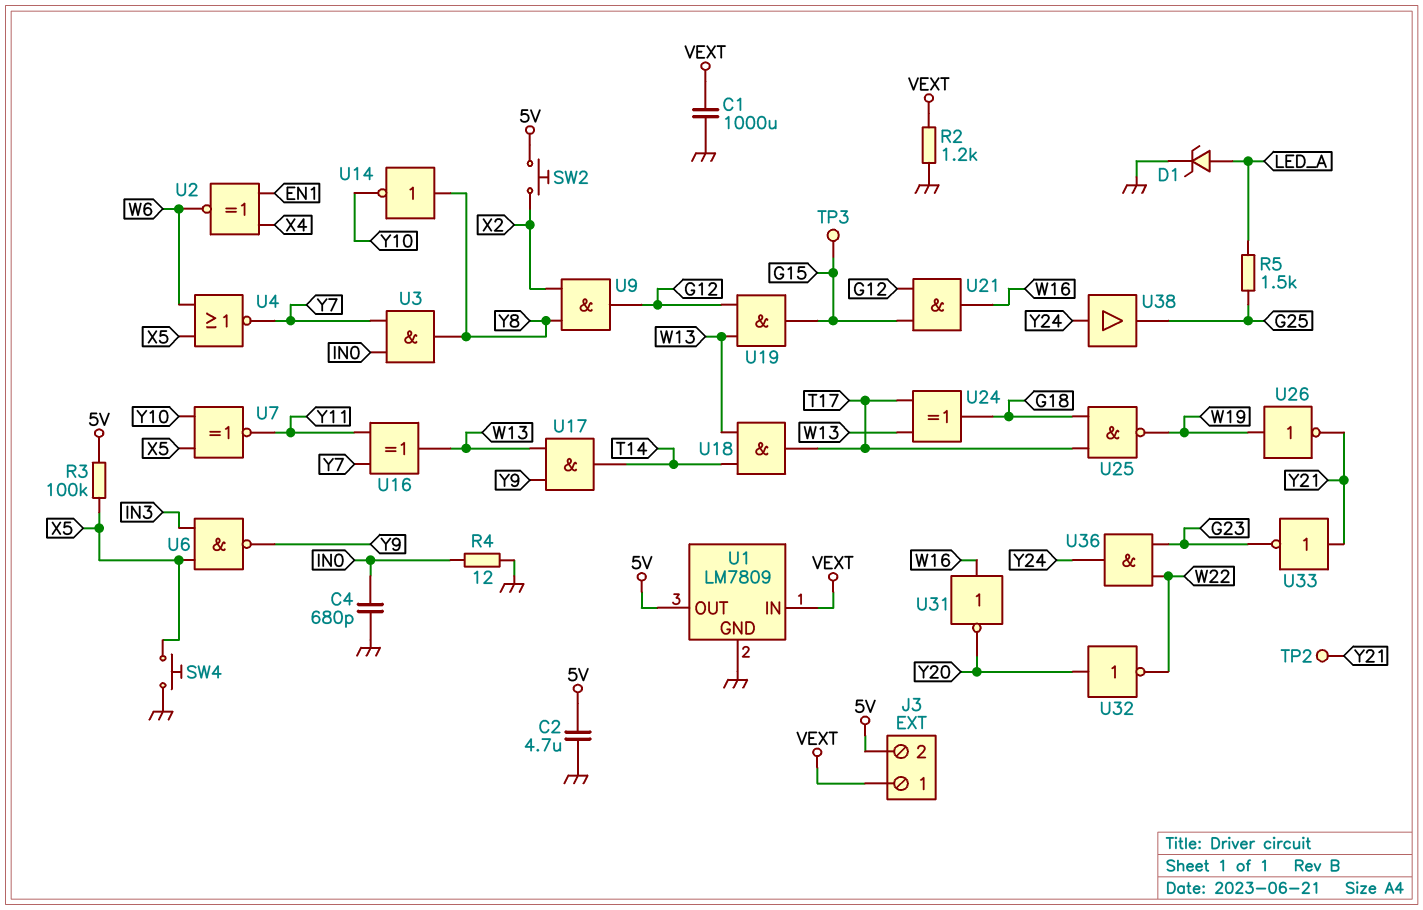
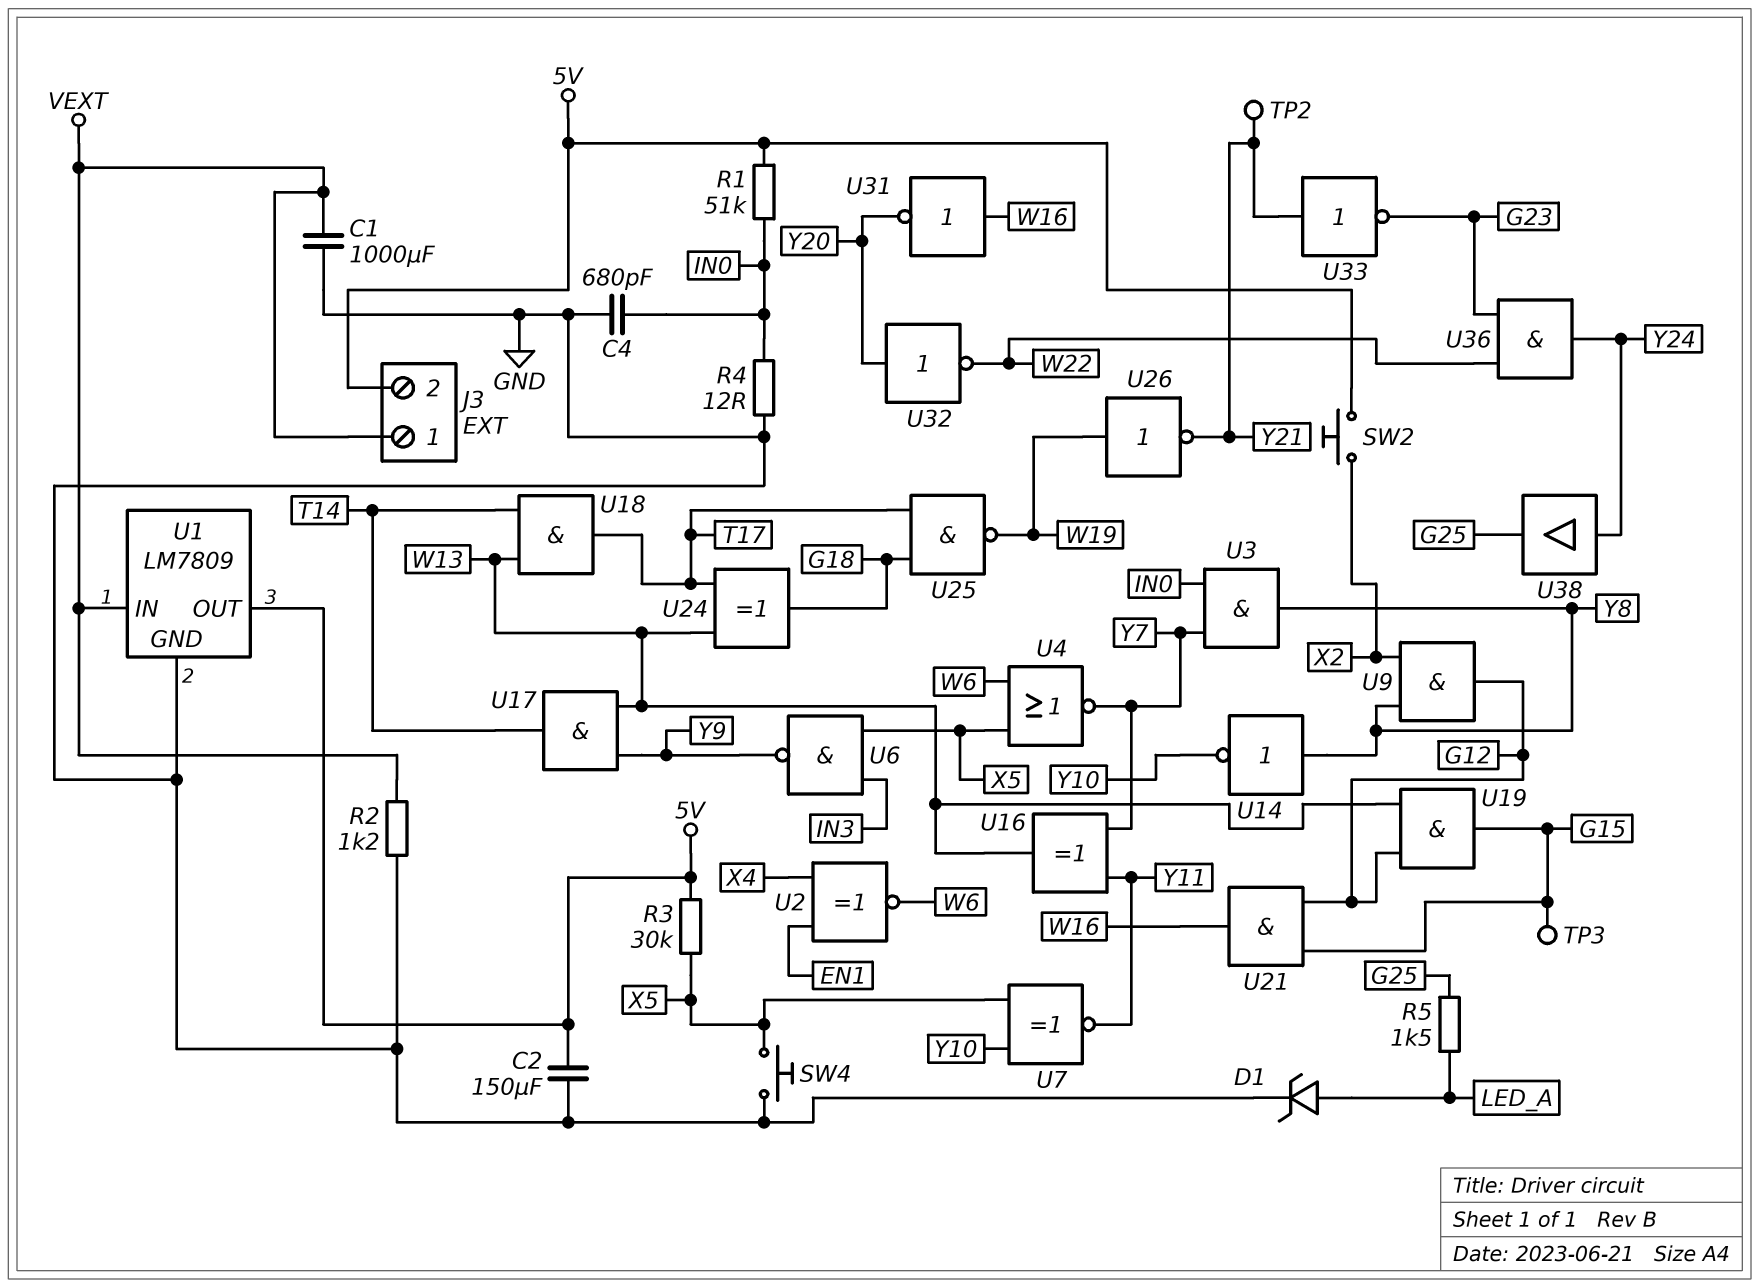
C2: 4.7uF (5V, GND) -> 150uF (5V, GND)
R1: none -> 51k (5V, IN0)
R3: 100k (5V, X5) -> 30k (5V, X5)

